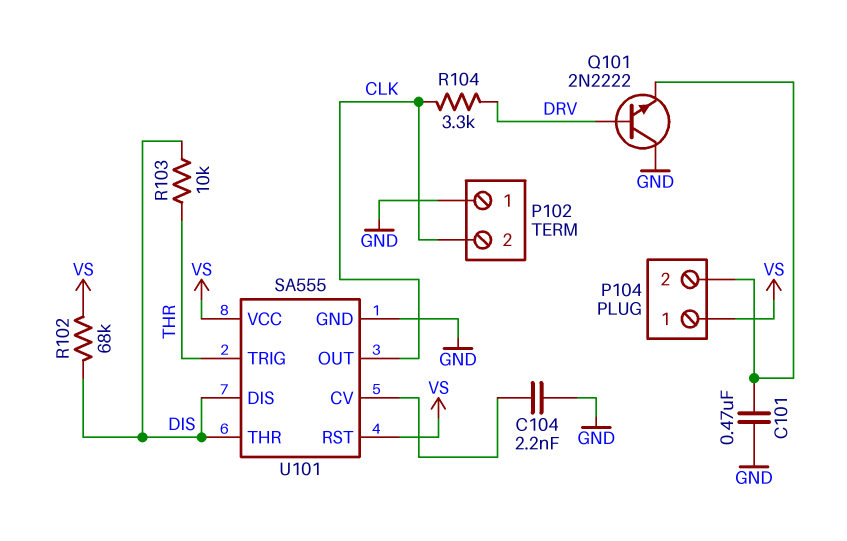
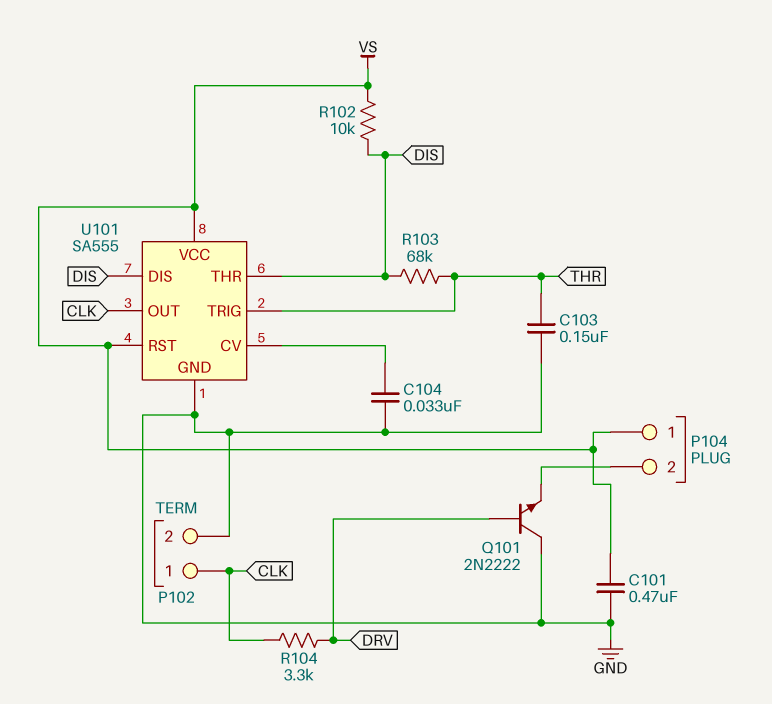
C101: 470nF (GND, P104/2) -> 470nF (GND, VS)
C103: none -> 150nF (GND, THR)
C104: 2.2nF (GND, U101/CV) -> 33nF (GND, U101/CV)
P102 pin 1: GND -> CLK
P102 pin 2: CLK -> GND
R102: 68k (DIS, VS) -> 10k (DIS, VS)
R103: 10k (DIS, THR) -> 68k (DIS, THR)

